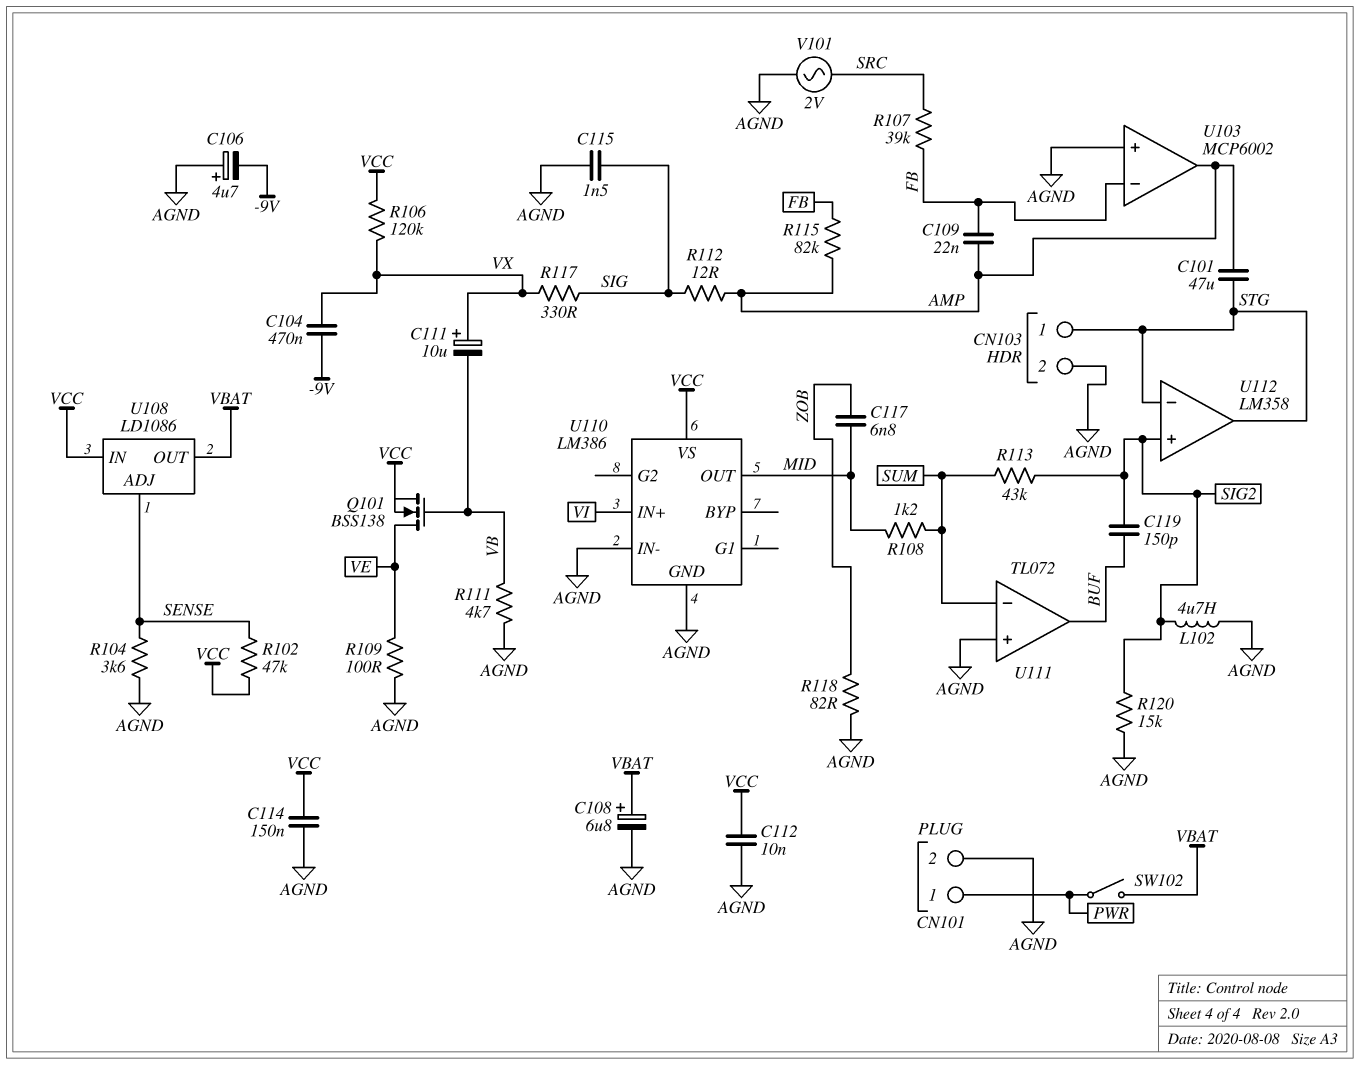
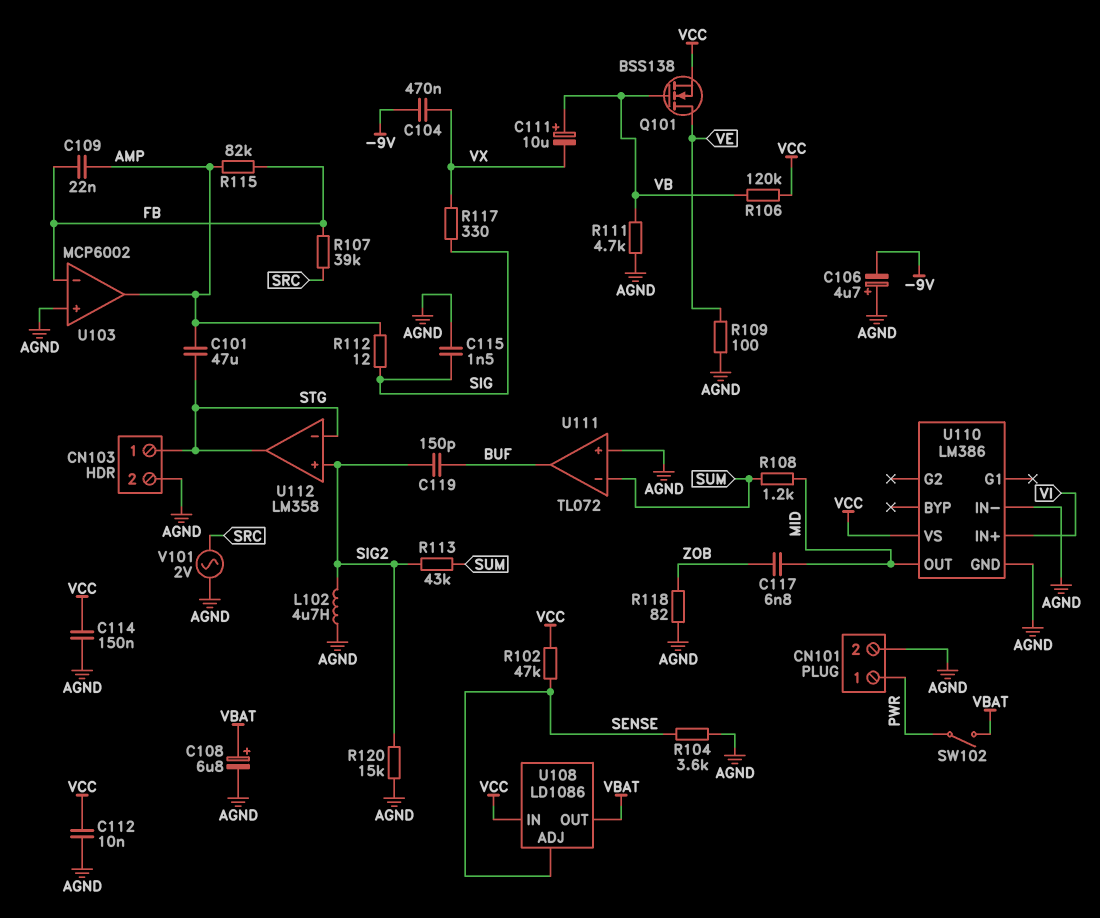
C111: 10uF (plus VX, minus VB) -> 10uF (plus VB, minus VX)
R106: 120k (VCC, VX) -> 120k (VB, VCC)

